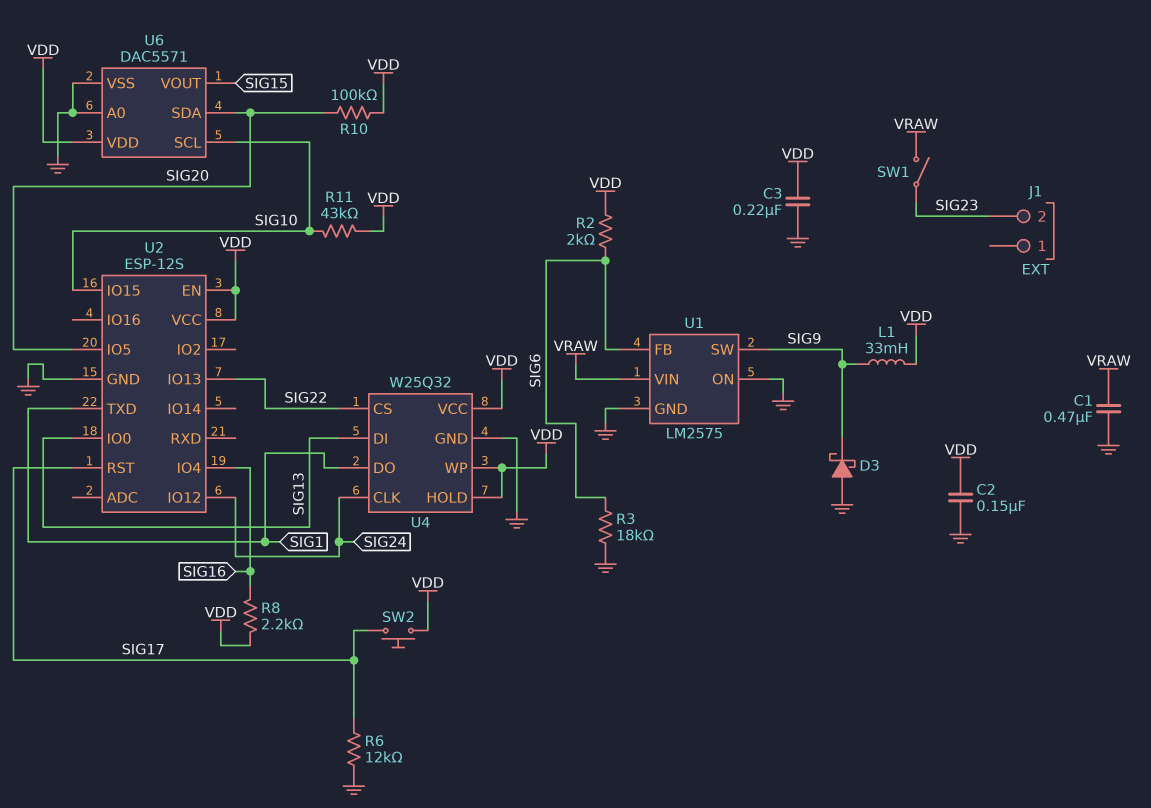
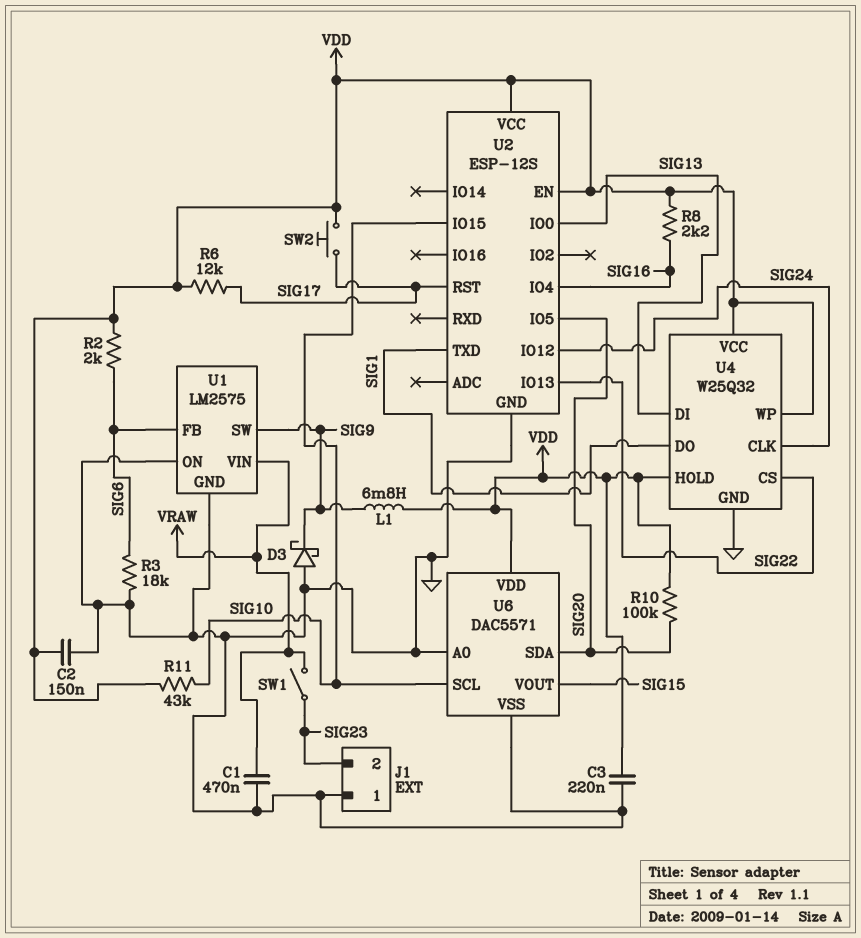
J1 pin 1: none -> GND
L1: 33mH (SIG9, VDD) -> 6.8mH (SIG9, VDD)
R6: 12k (GND, SIG17) -> 12k (SIG17, VDD)

